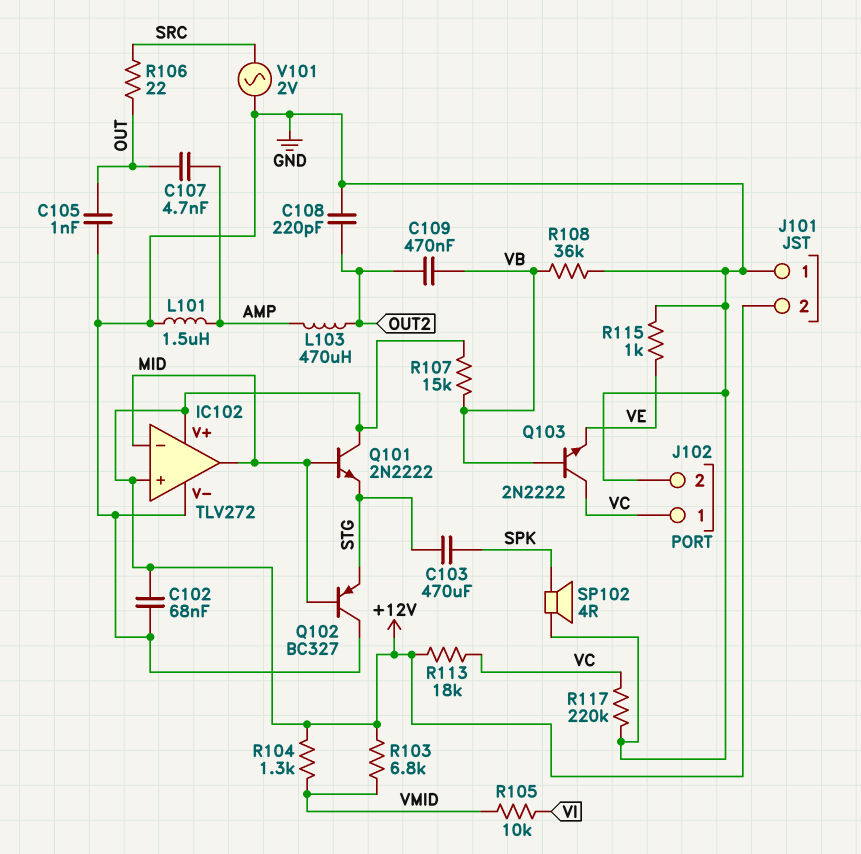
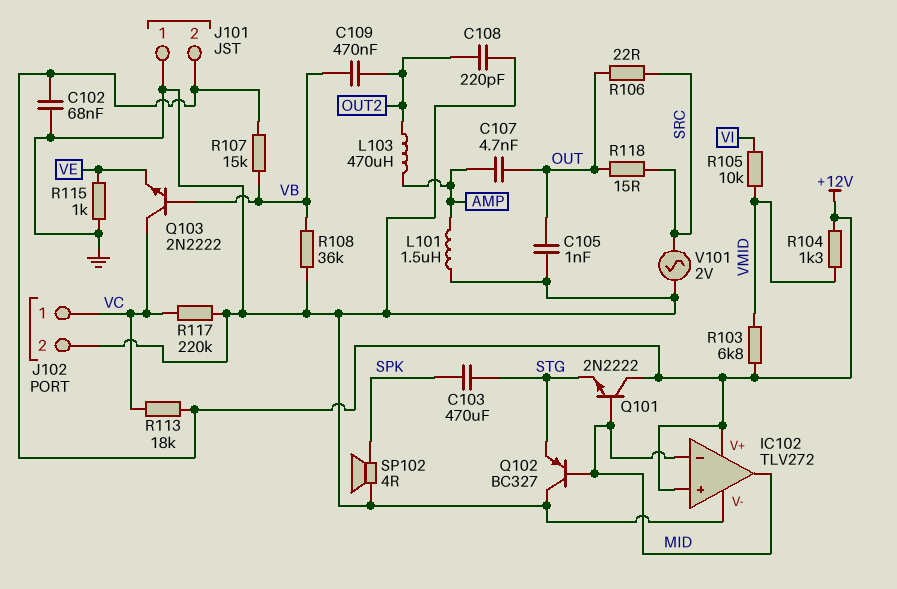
R118: none -> 15 (OUT, SRC)

